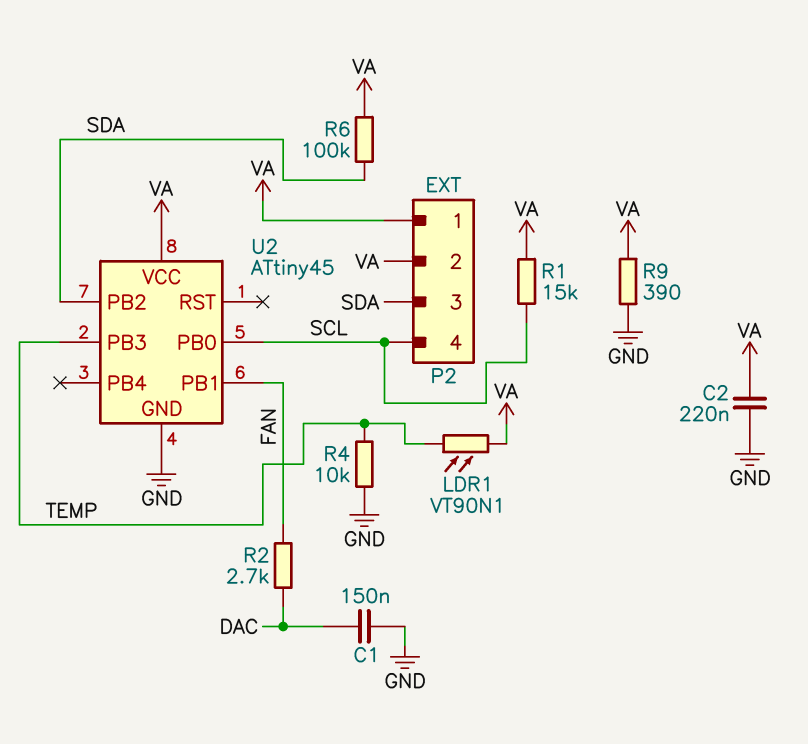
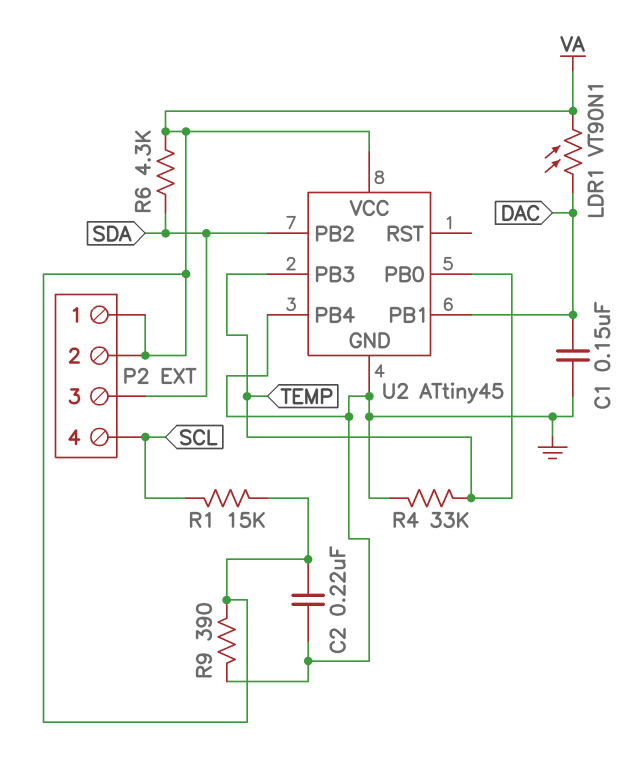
LDR1: VT90N1 (TEMP, VA) -> VT90N1 (DAC, VA)
R2: 2.7k (DAC, FAN) -> none
R4: 10k (GND, TEMP) -> 33k (GND, TEMP)
R6: 100k (SDA, VA) -> 4.3k (SDA, VA)
U2 pin PB0: SCL -> TEMP
U2 pin PB1: FAN -> DAC
U2 pin PB4: none -> GND

